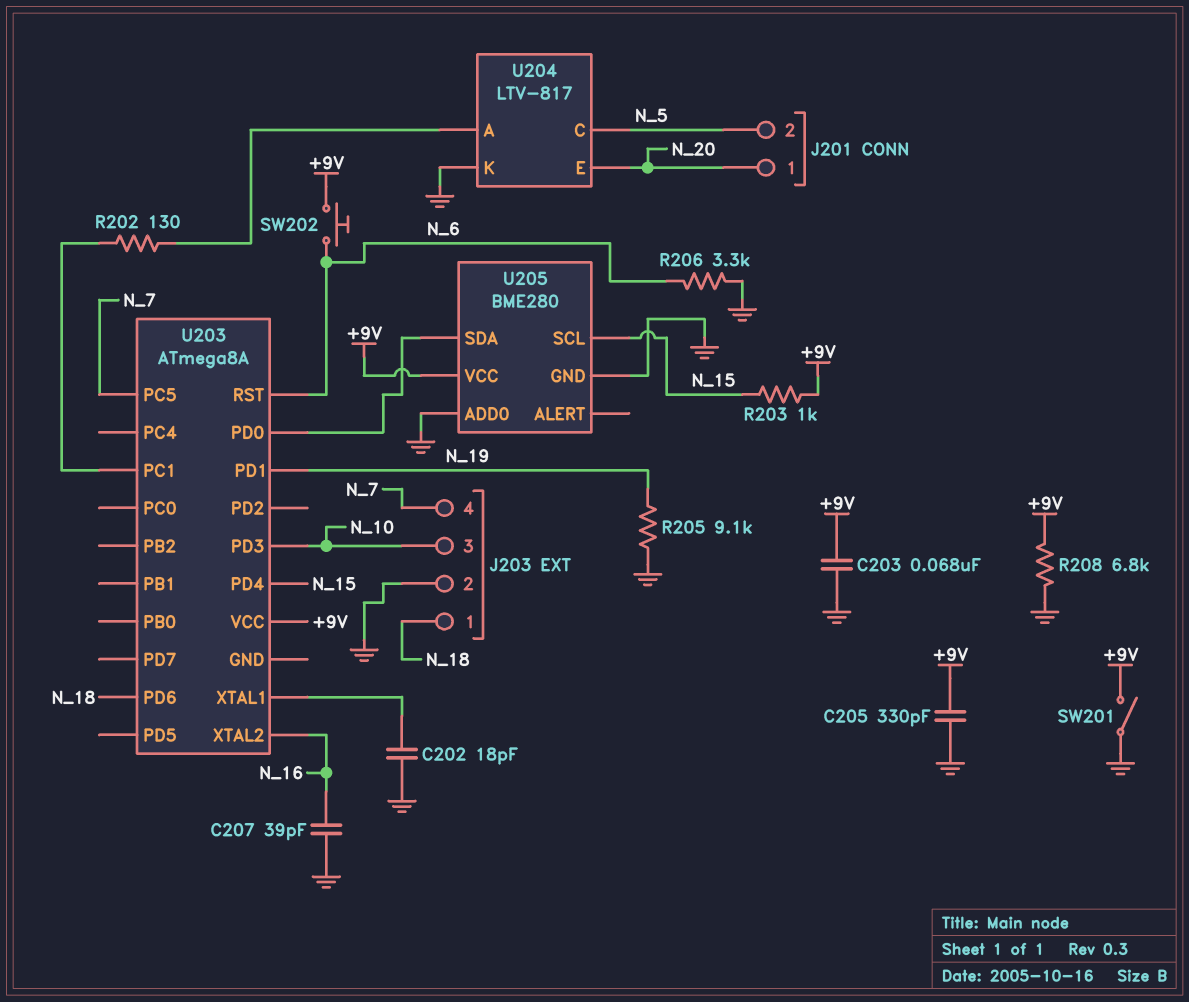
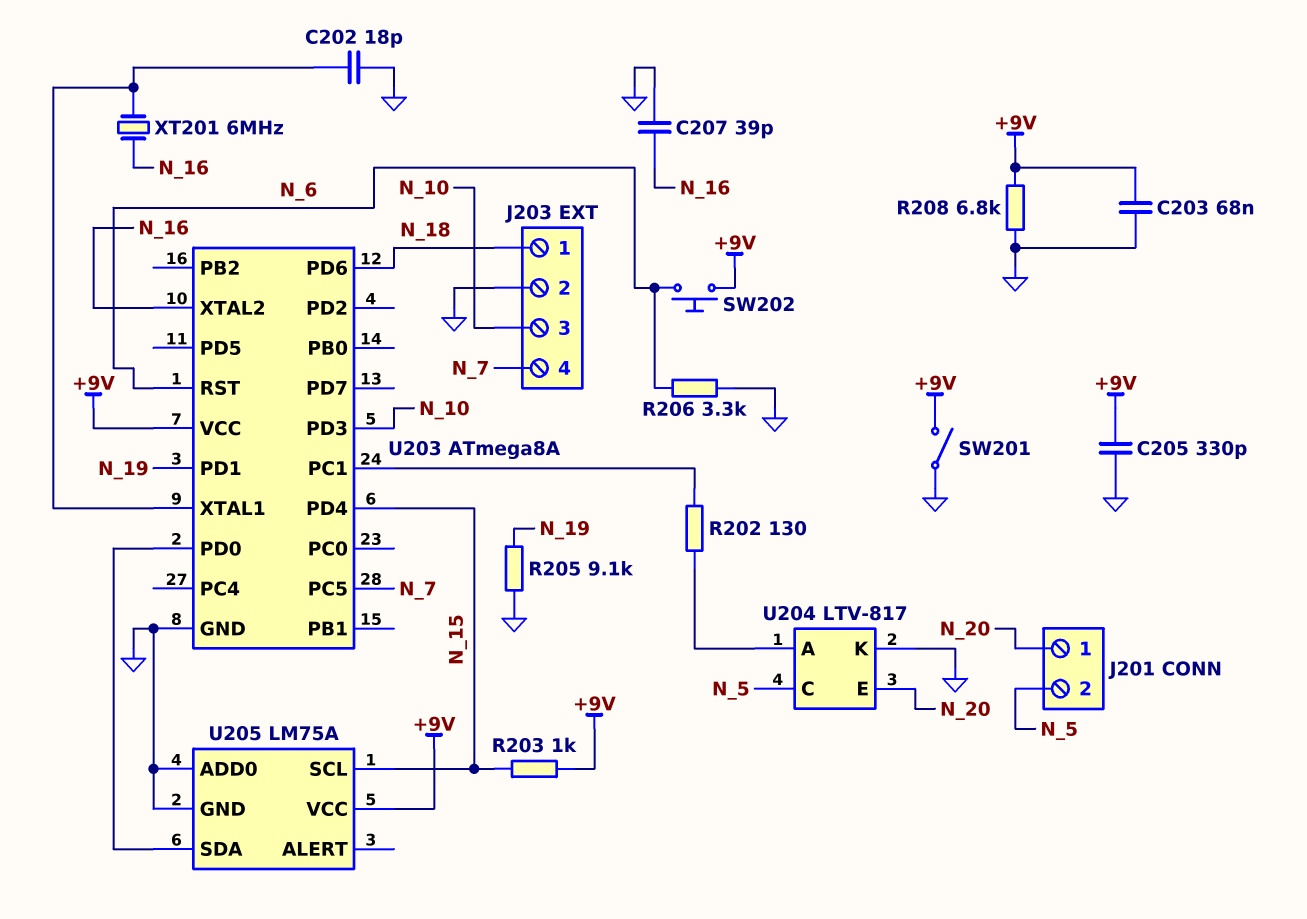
U203 pin GND: none -> GND
U205: BME280 -> LM75A
XT201: none -> 6MHz (N_16, U203/XTAL1)

